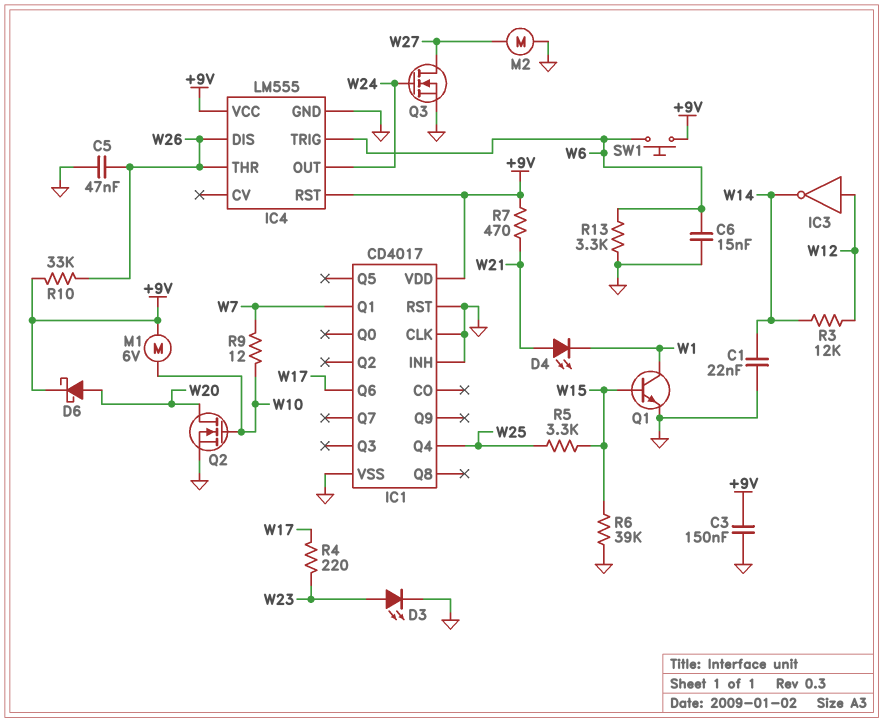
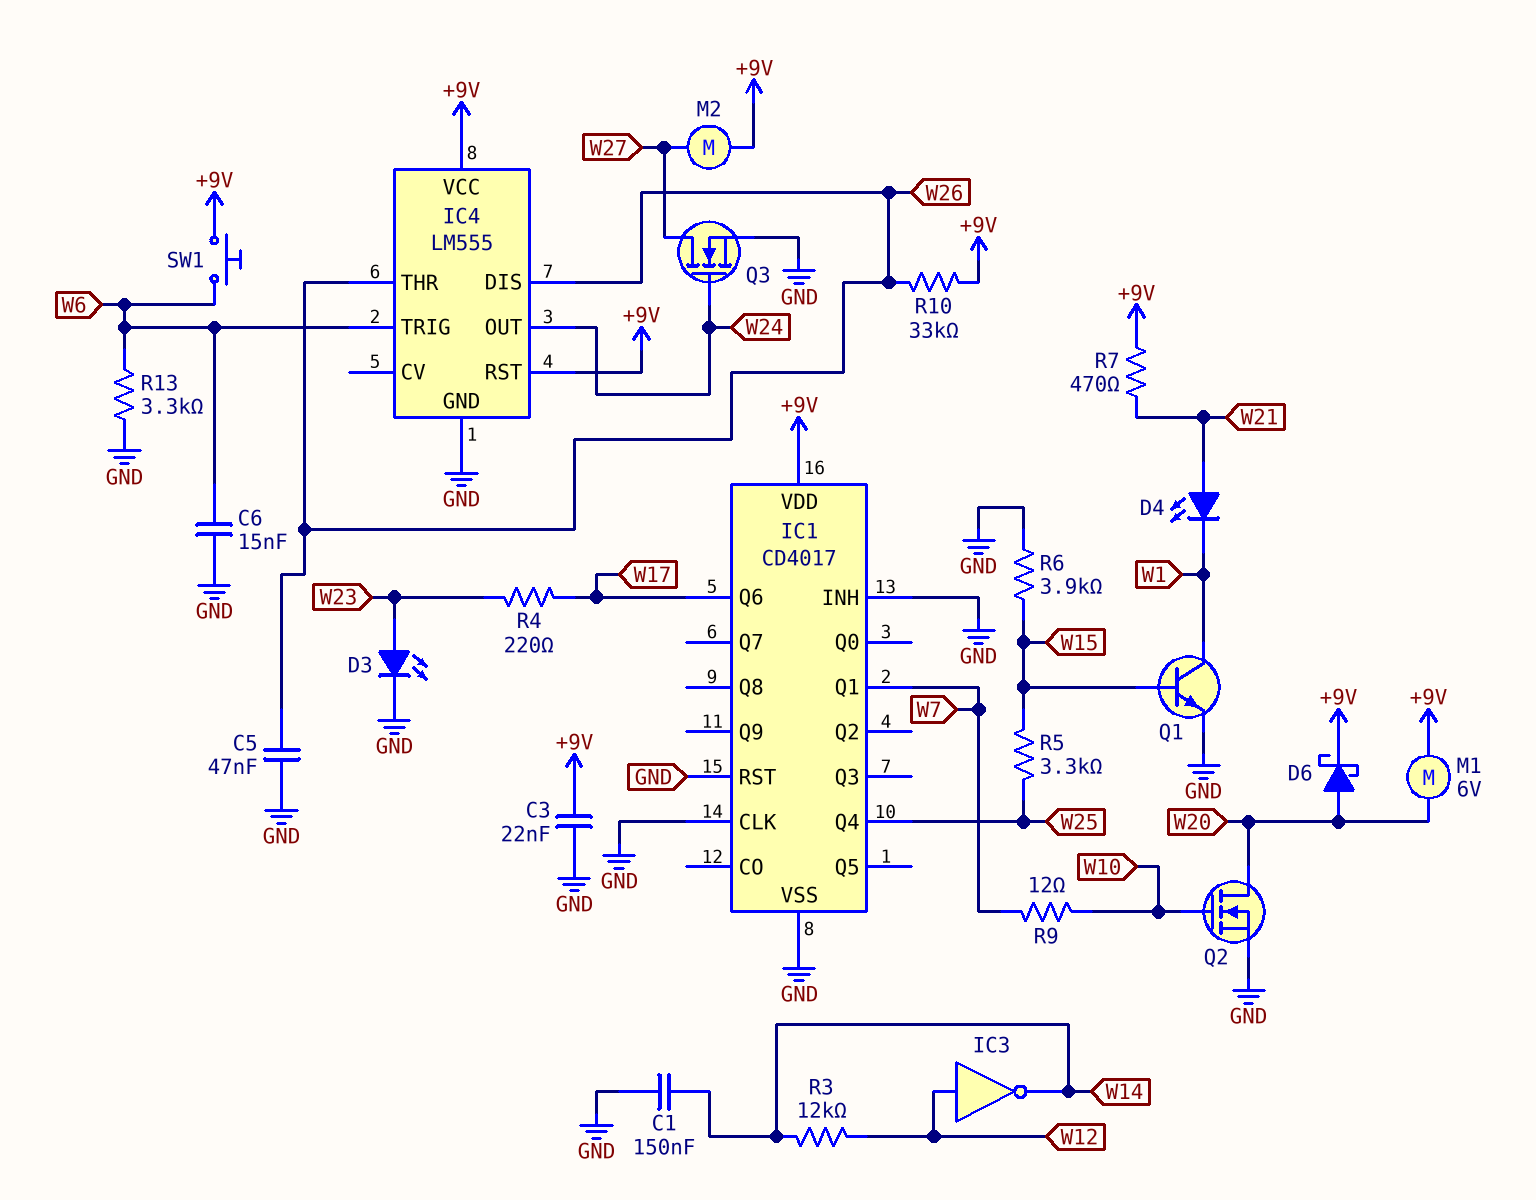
C1: 22nF (GND, W14) -> 150nF (GND, W14)
C3: 150nF (+9V, GND) -> 22nF (+9V, GND)
M1: motor 6V (+9V, W10) -> motor 6V (+9V, W20)
M2: motor (GND, W27) -> motor (+9V, W27)
R6: 39k (GND, W15) -> 3.9k (GND, W15)

